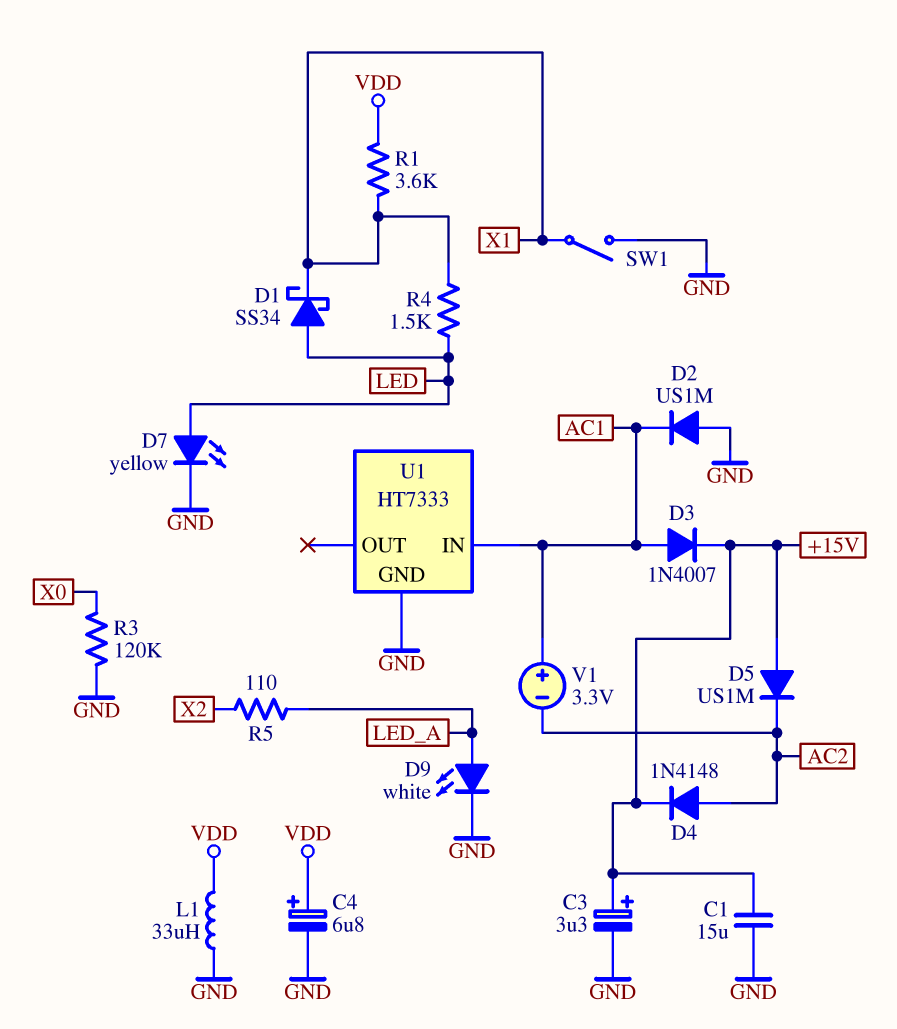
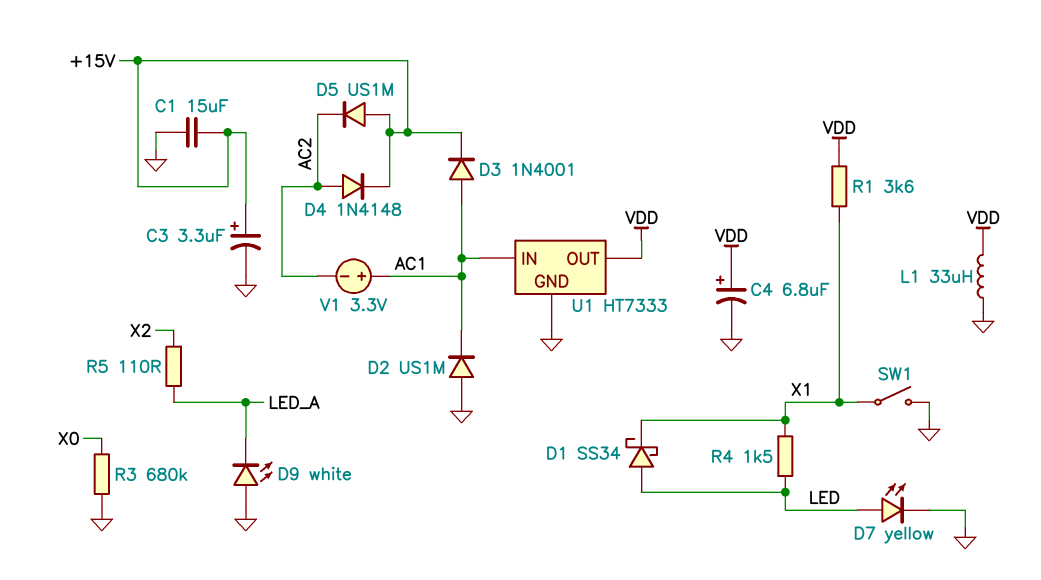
D3: diode 1N4007 (A AC1, K +15V) -> diode 1N4001 (A AC1, K +15V)
D9: LED white (A LED_A, K GND) -> LED white (A GND, K LED_A)
R3: 120k (GND, X0) -> 680k (GND, X0)
U1 pin OUT: none -> VDD

